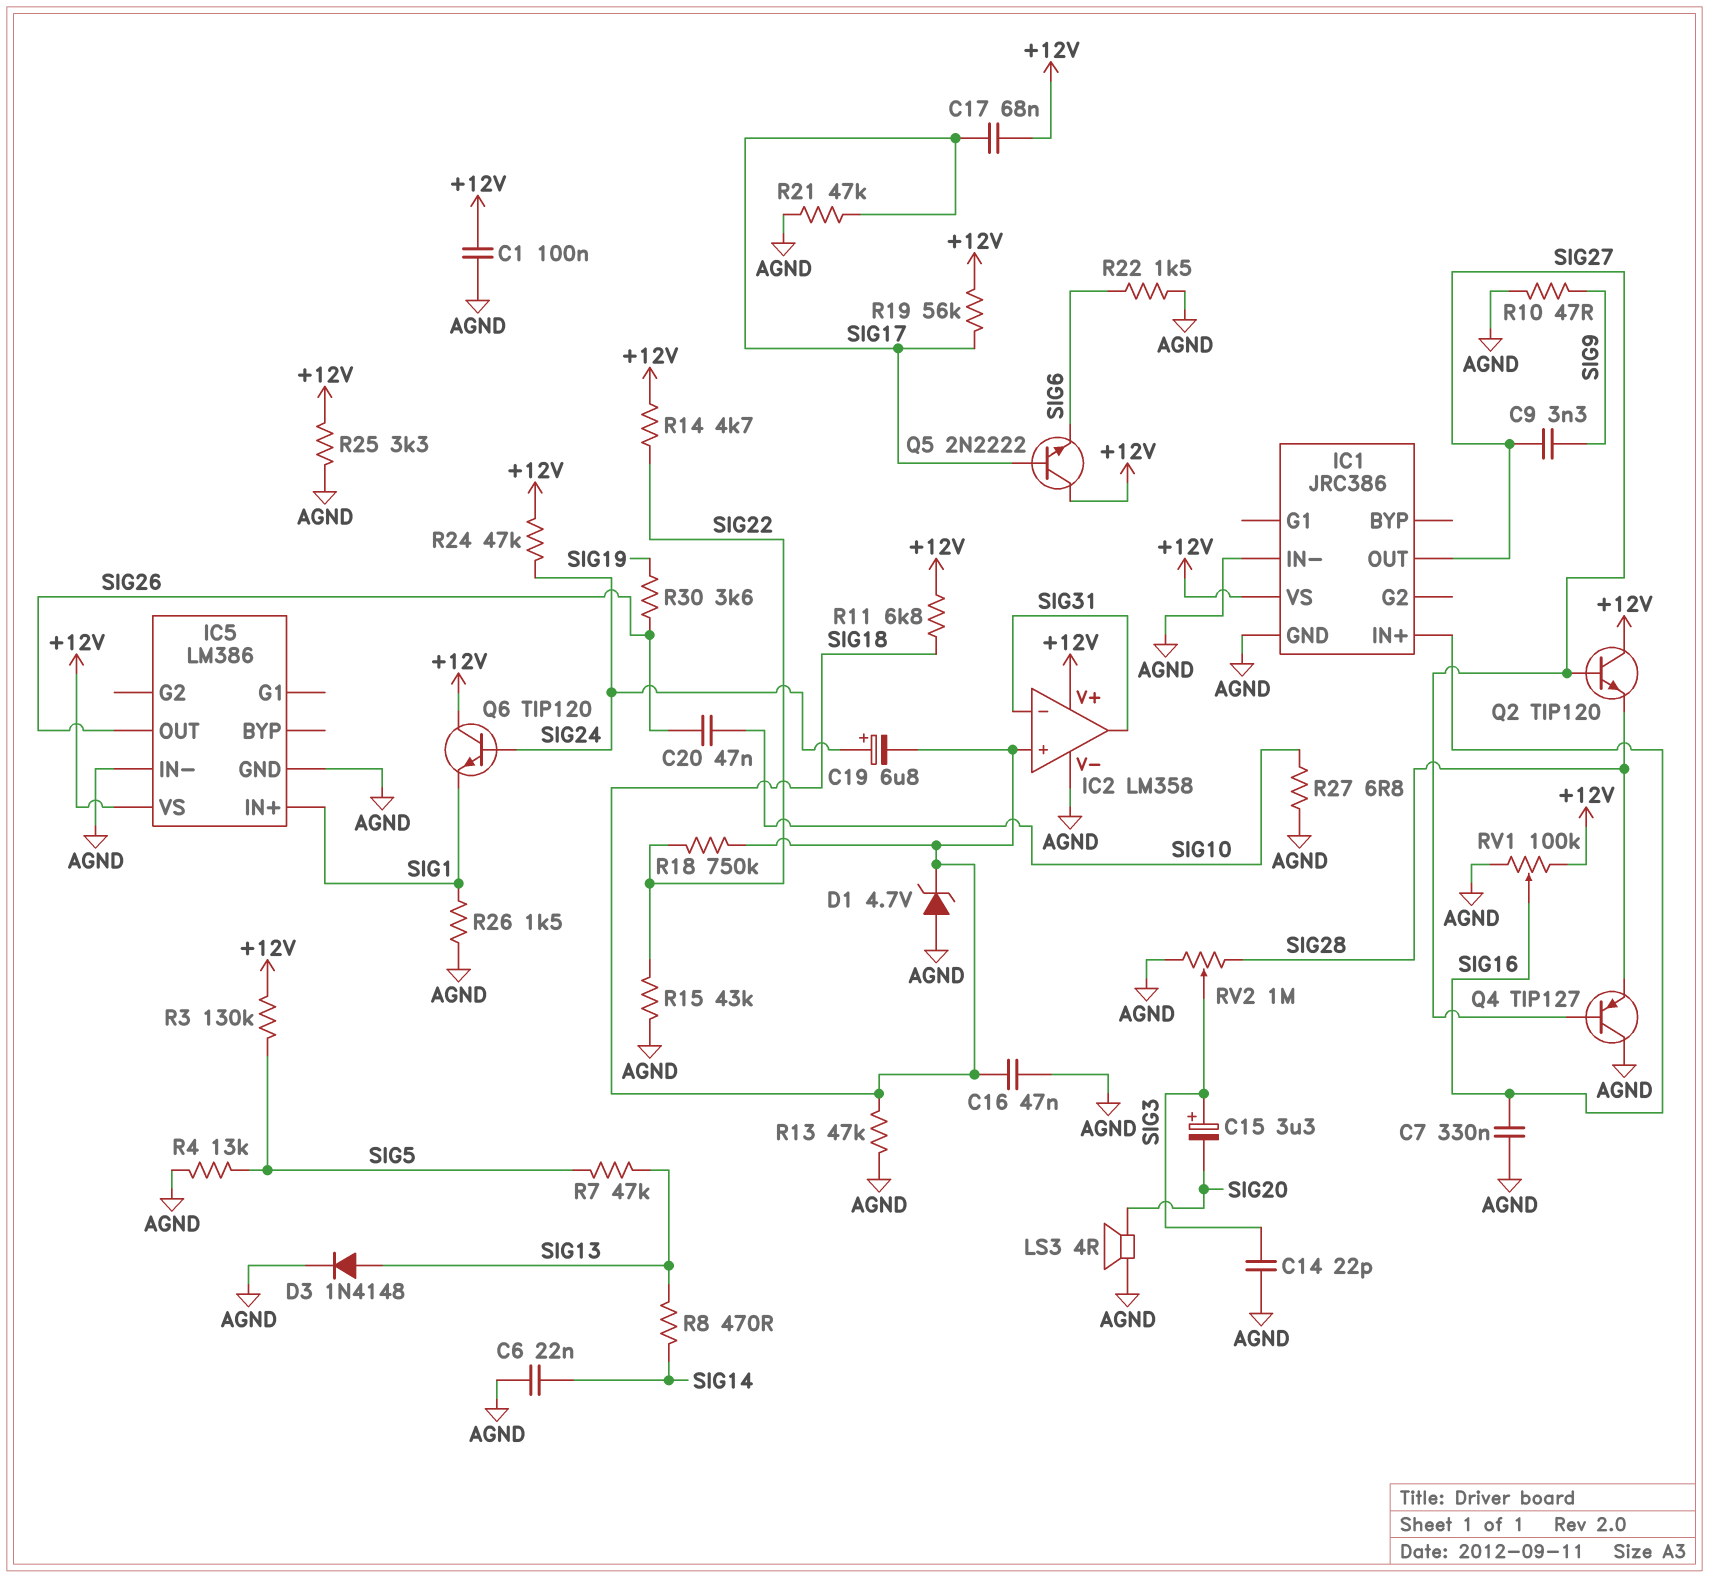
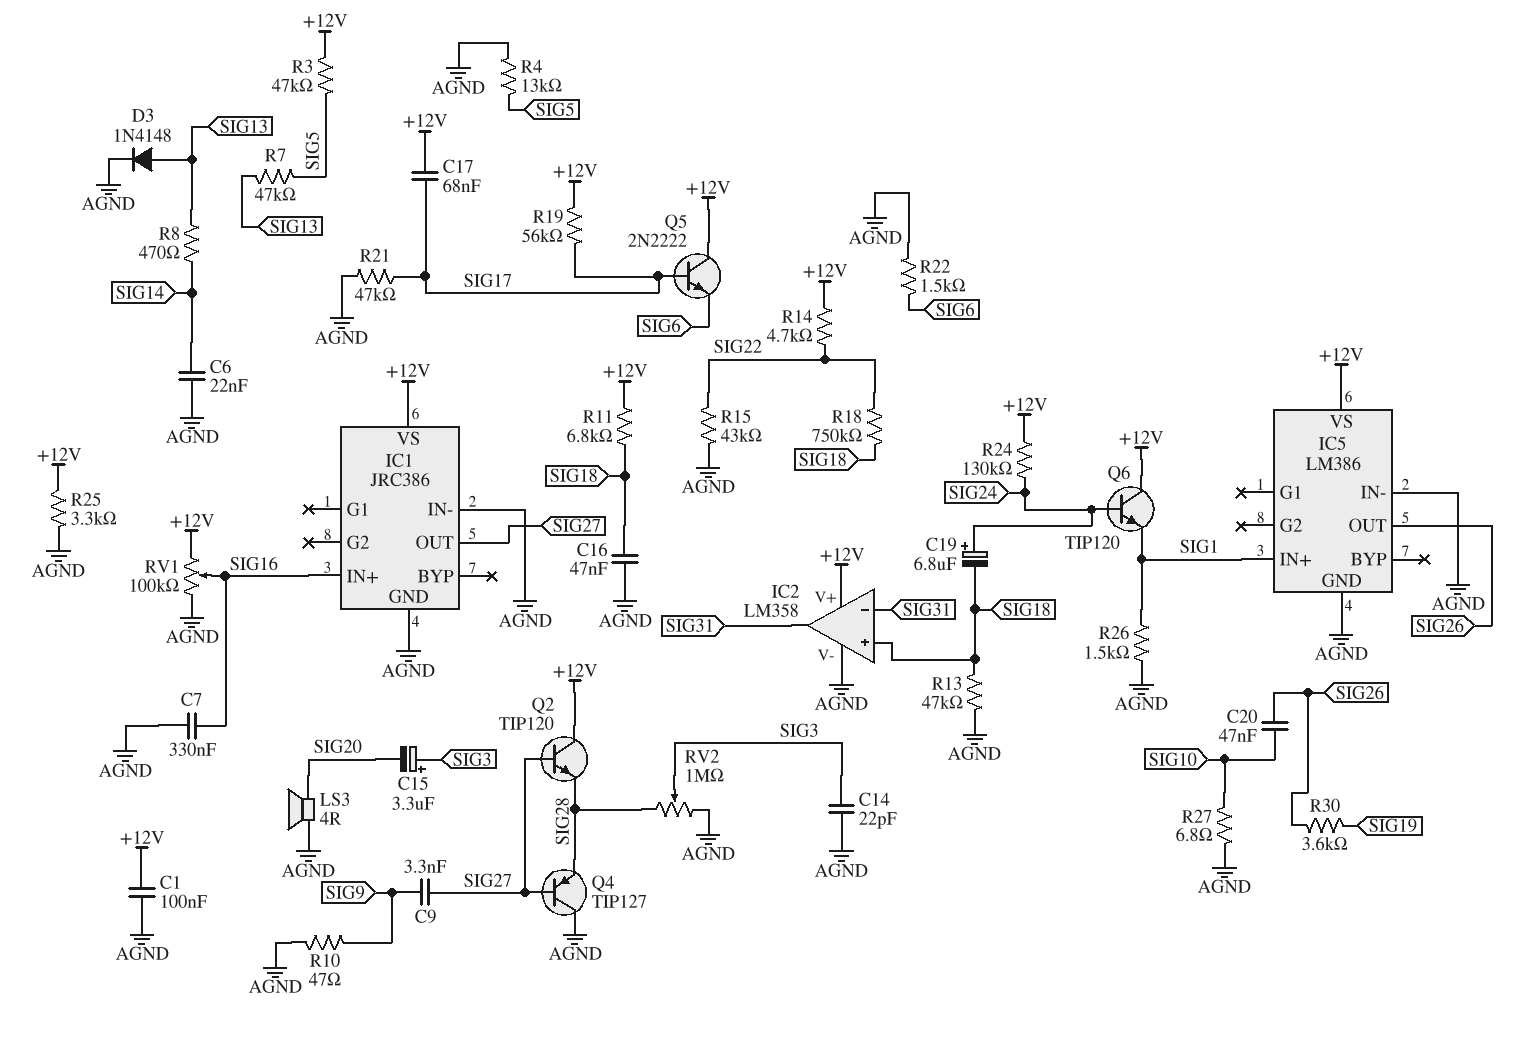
D1: zener 4.7V (A AGND, K SIG18) -> none
R3: 130k (+12V, SIG5) -> 47k (+12V, SIG5)
R24: 47k (+12V, SIG24) -> 130k (+12V, SIG24)

